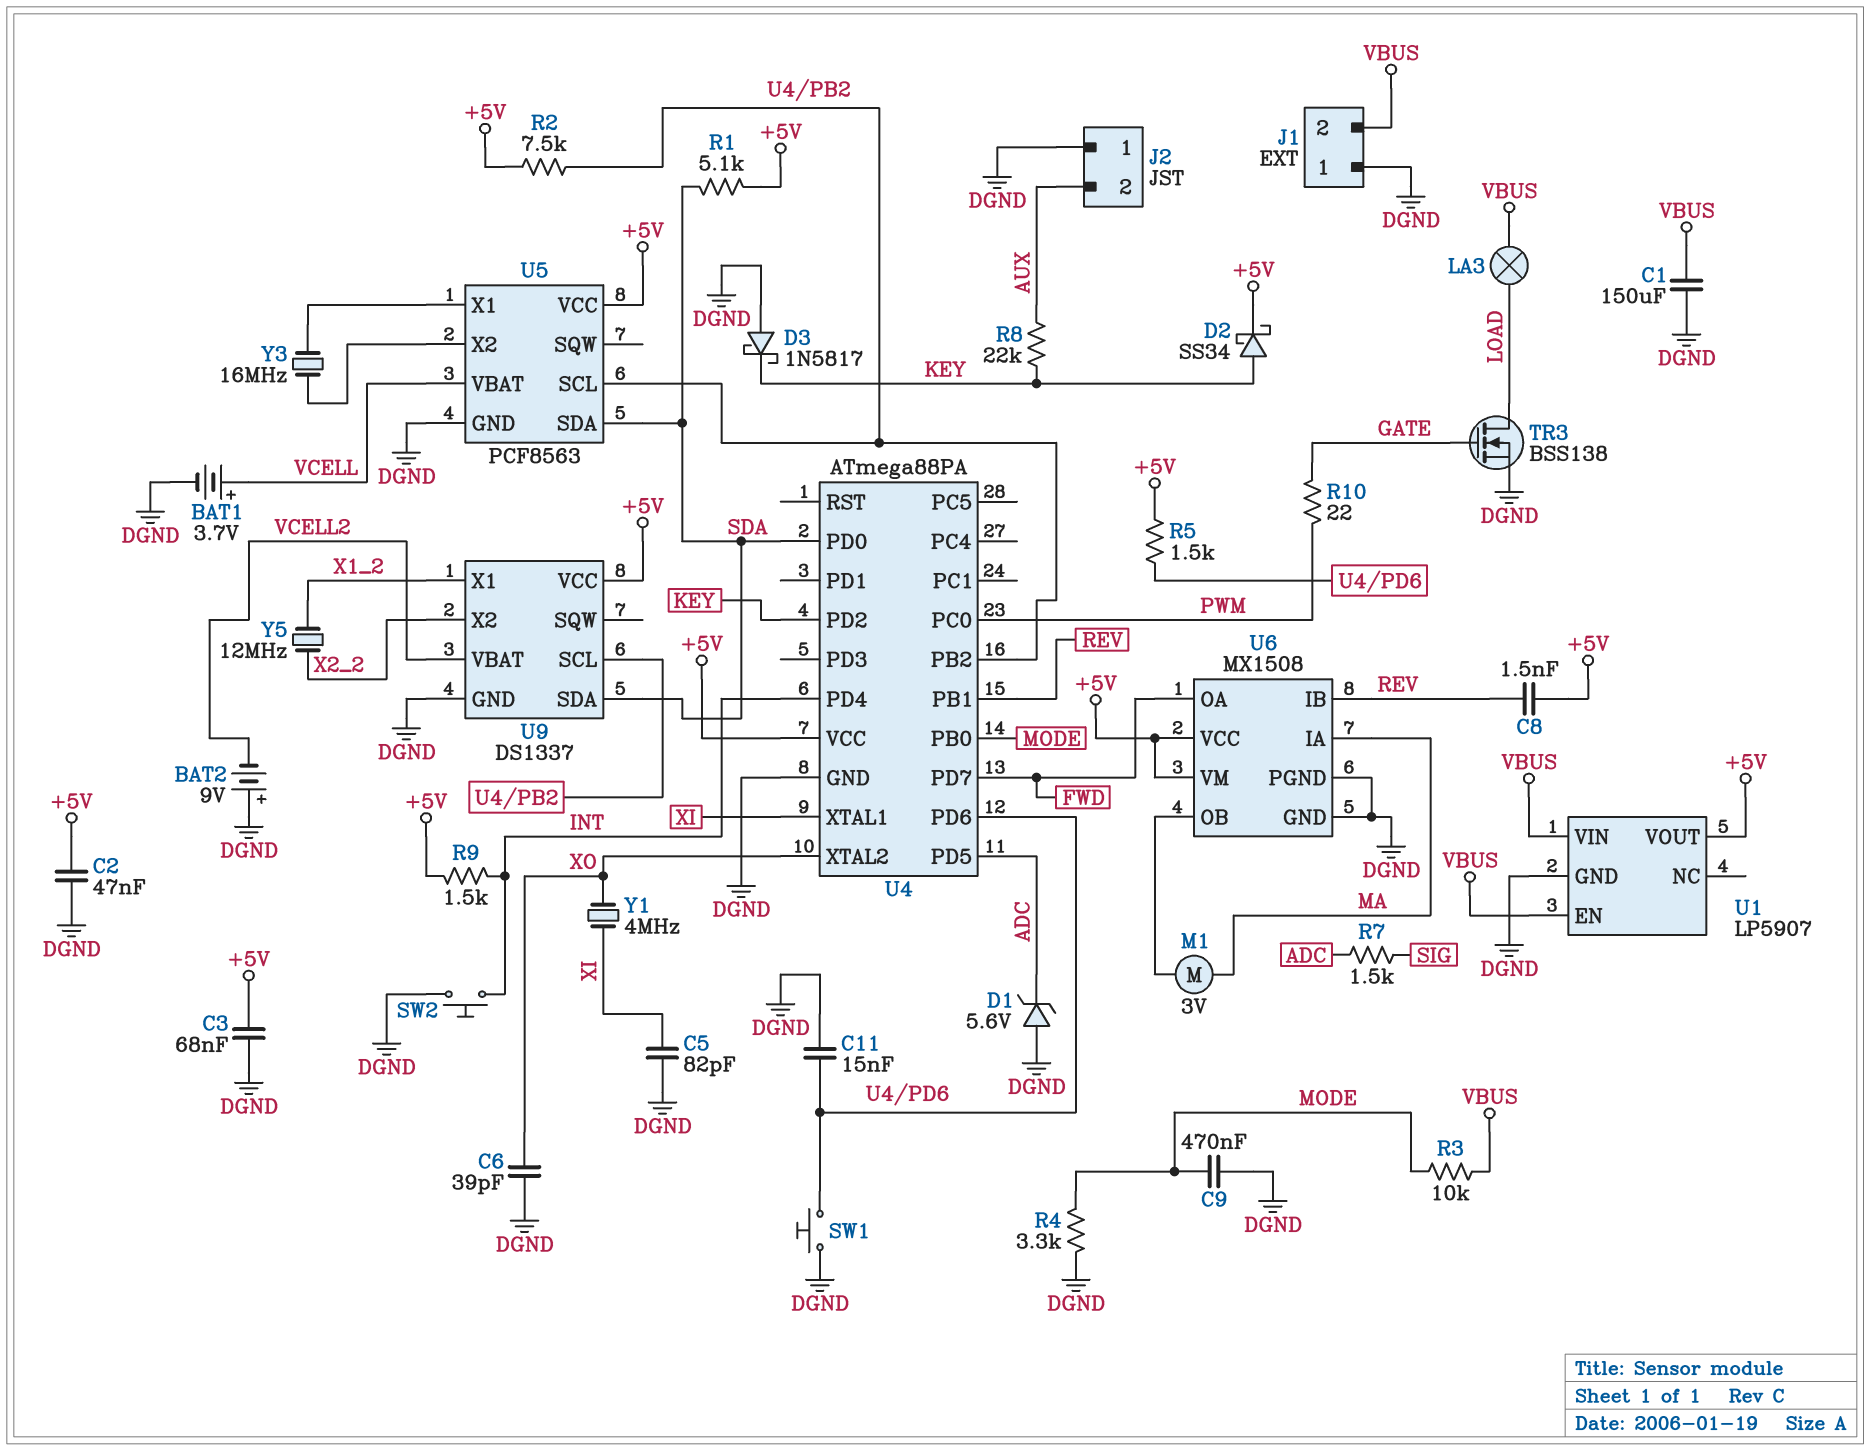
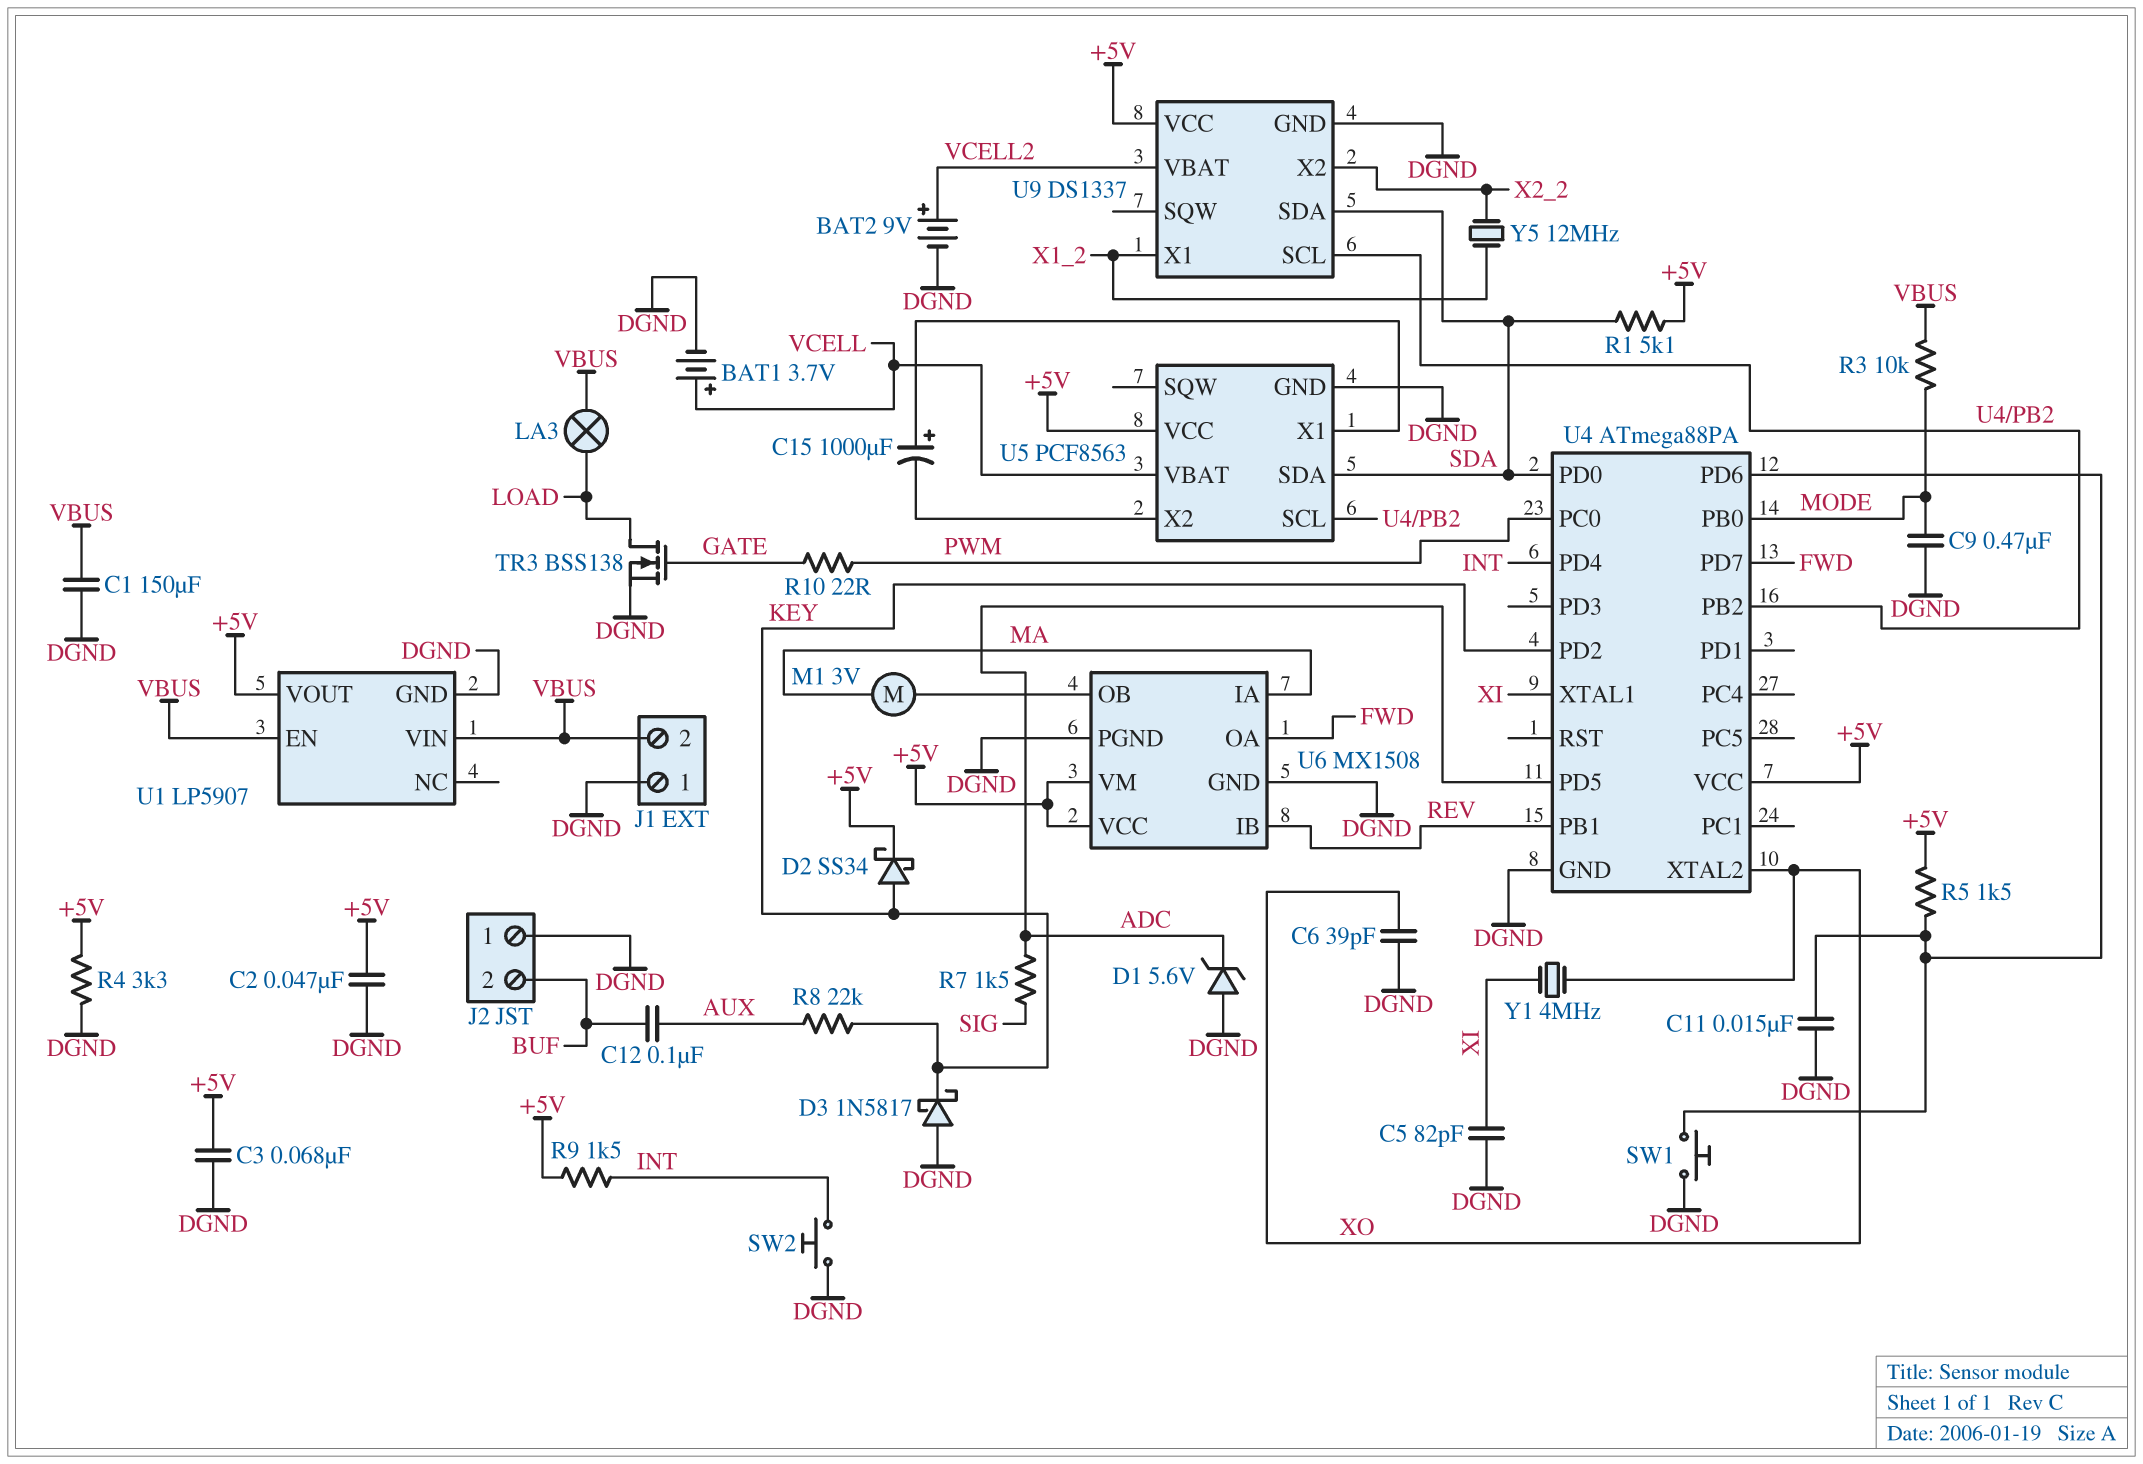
BAT2: 9V (plus DGND, minus VCELL2) -> 9V (plus VCELL2, minus DGND)
C8: 1.5nF (+5V, REV) -> none
C12: none -> 100nF (AUX, BUF)
C15: none -> 1000uF (plus U5/X1, minus U5/X2)
J2 pin 2: AUX -> BUF
R2: 7.5k (+5V, U4/PB2) -> none
R4: 3.3k (DGND, MODE) -> 3.3k (+5V, DGND)
Y3: 16MHz (U5/X1, U5/X2) -> none

